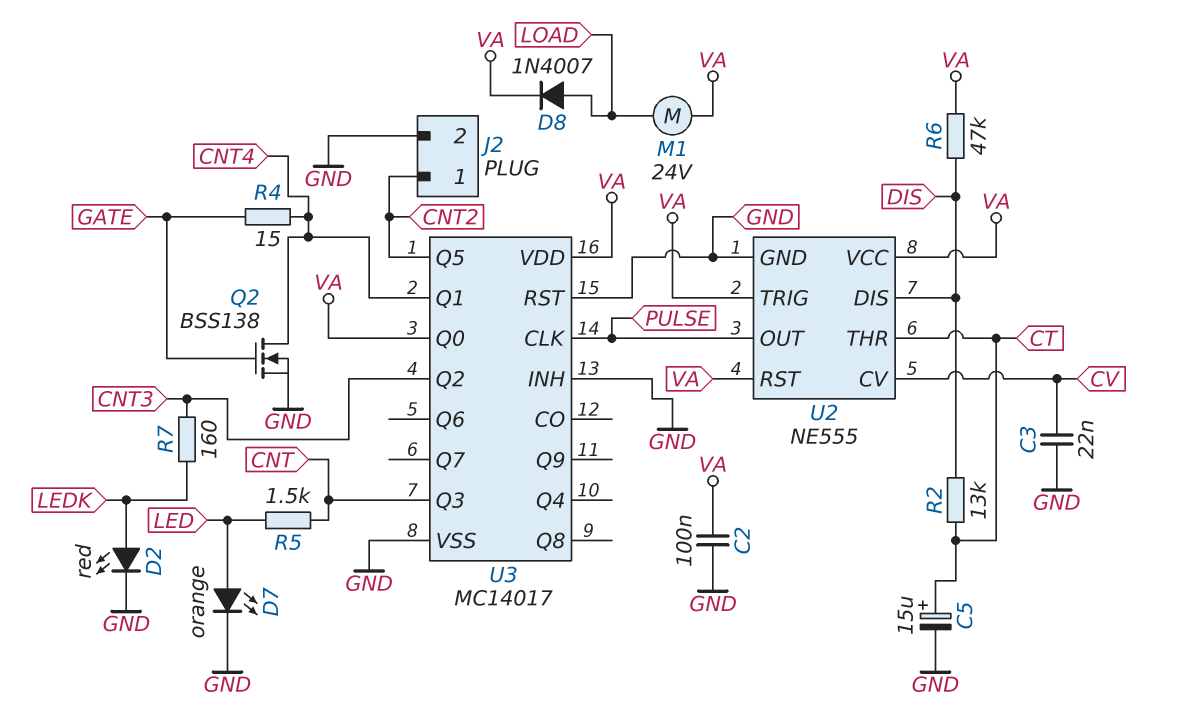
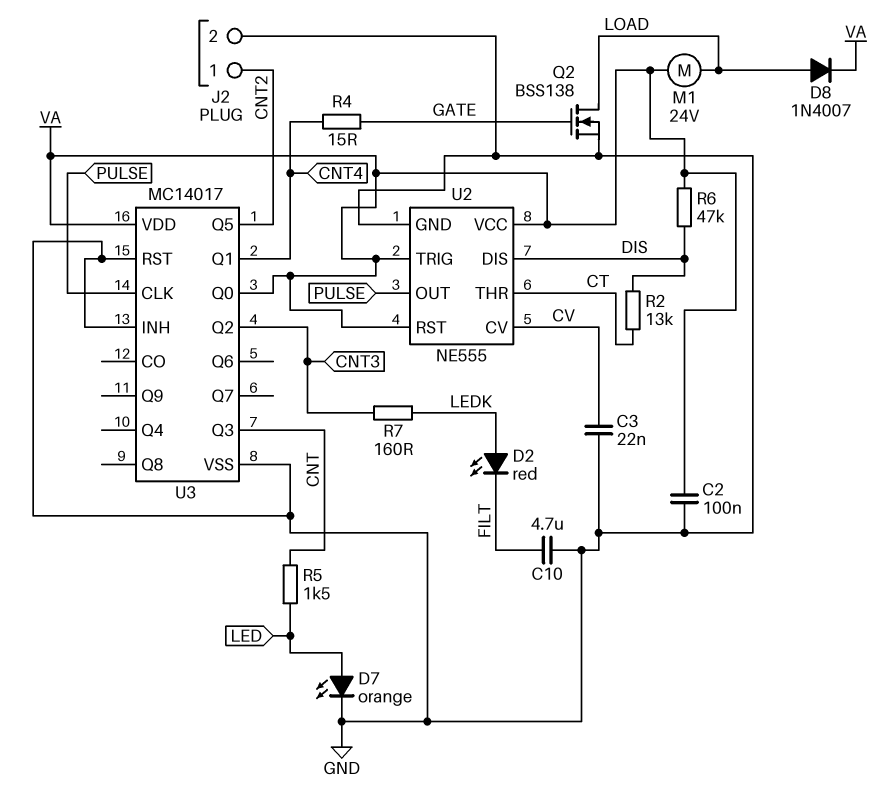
C5: 15uF (plus CT, minus GND) -> none
C10: none -> 4.7uF (FILT, GND)
D2: LED red (A LEDK, K GND) -> LED red (A LEDK, K FILT)
Q2: NMOS BSS138 (G GATE, D CNT4, S GND) -> NMOS BSS138 (G GATE, D LOAD, S GND)

